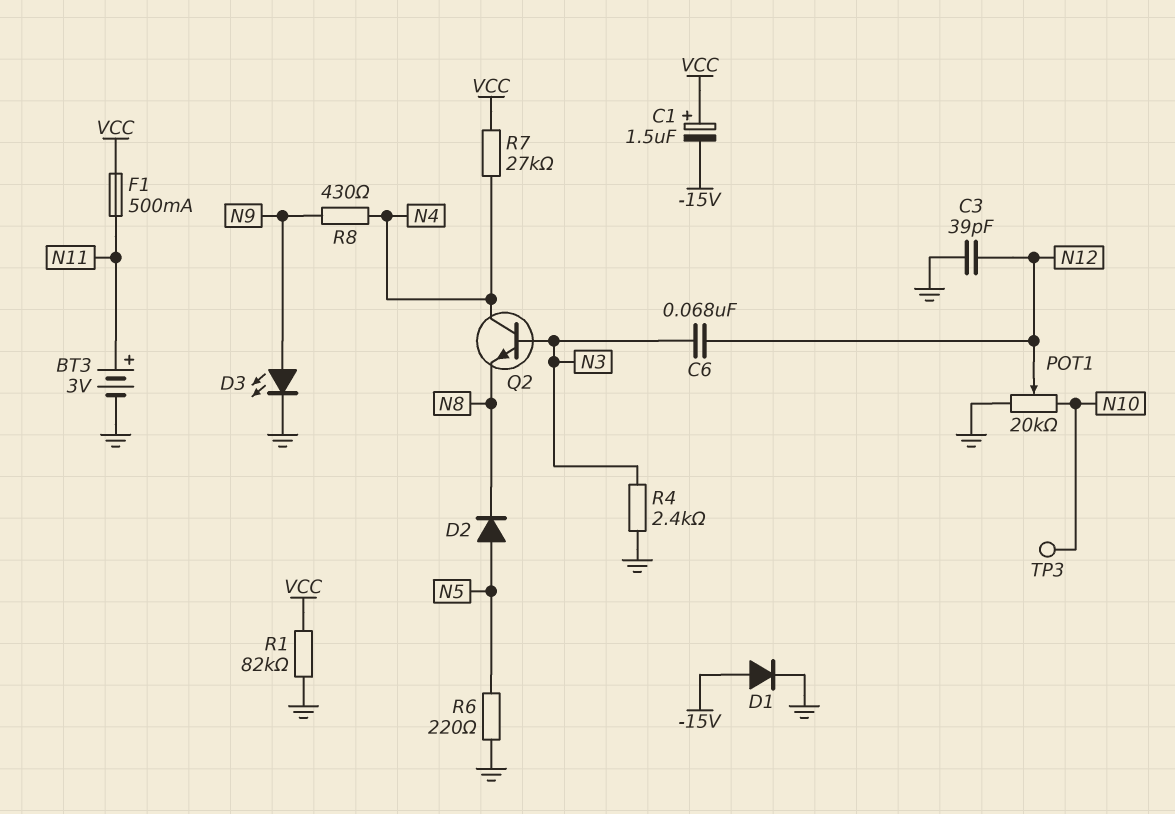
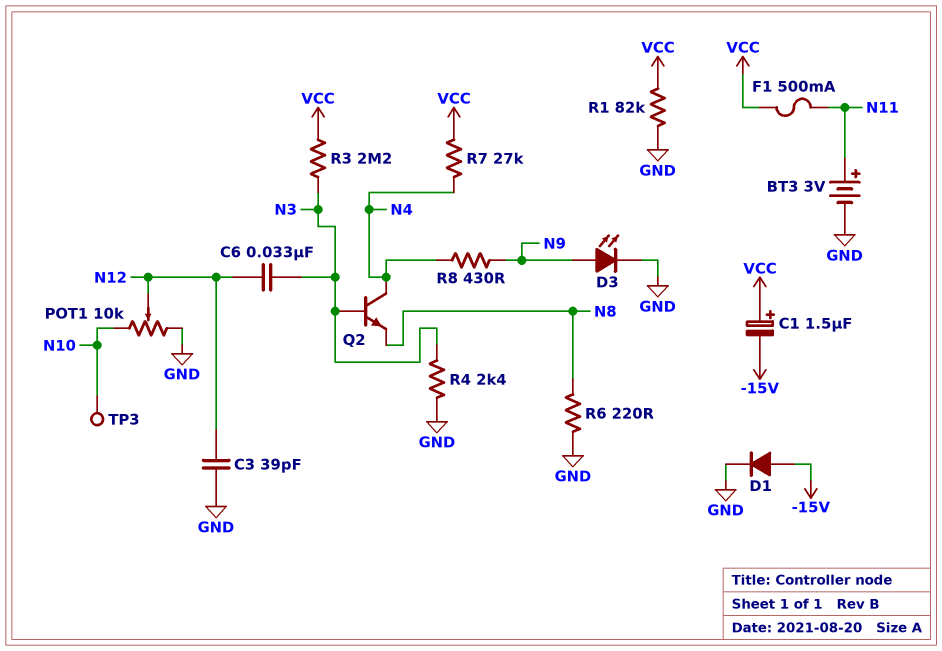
C6: 68nF (N3, N12) -> 33nF (N3, N12)
D2: diode (A N5, K N8) -> none
POT1: 20k (GND, N10, wiper N12) -> 10k (GND, N10, wiper N12)
R3: none -> 2.2M (N3, VCC)
R6: 220 (GND, N5) -> 220 (GND, N8)

